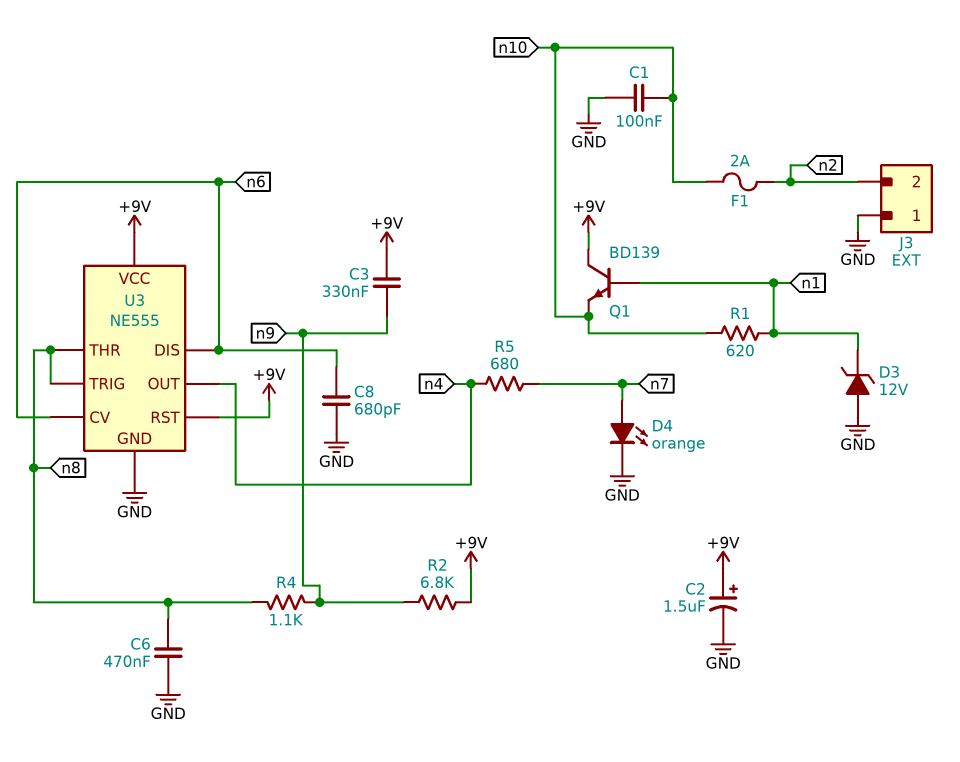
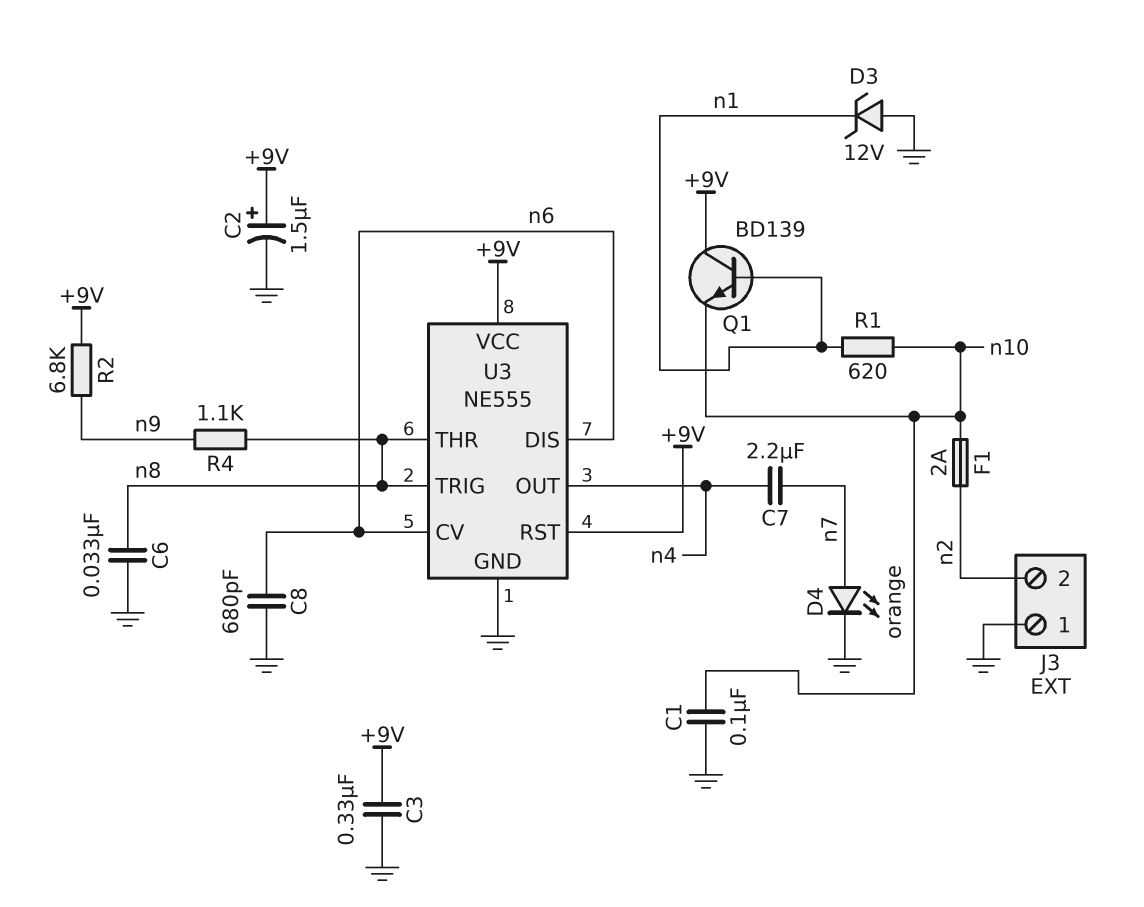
C3: 330nF (+9V, n9) -> 330nF (+9V, GND)
C6: 470nF (GND, n8) -> 33nF (GND, n8)
C7: none -> 2.2uF (n4, n7)
R5: 680 (n4, n7) -> none

